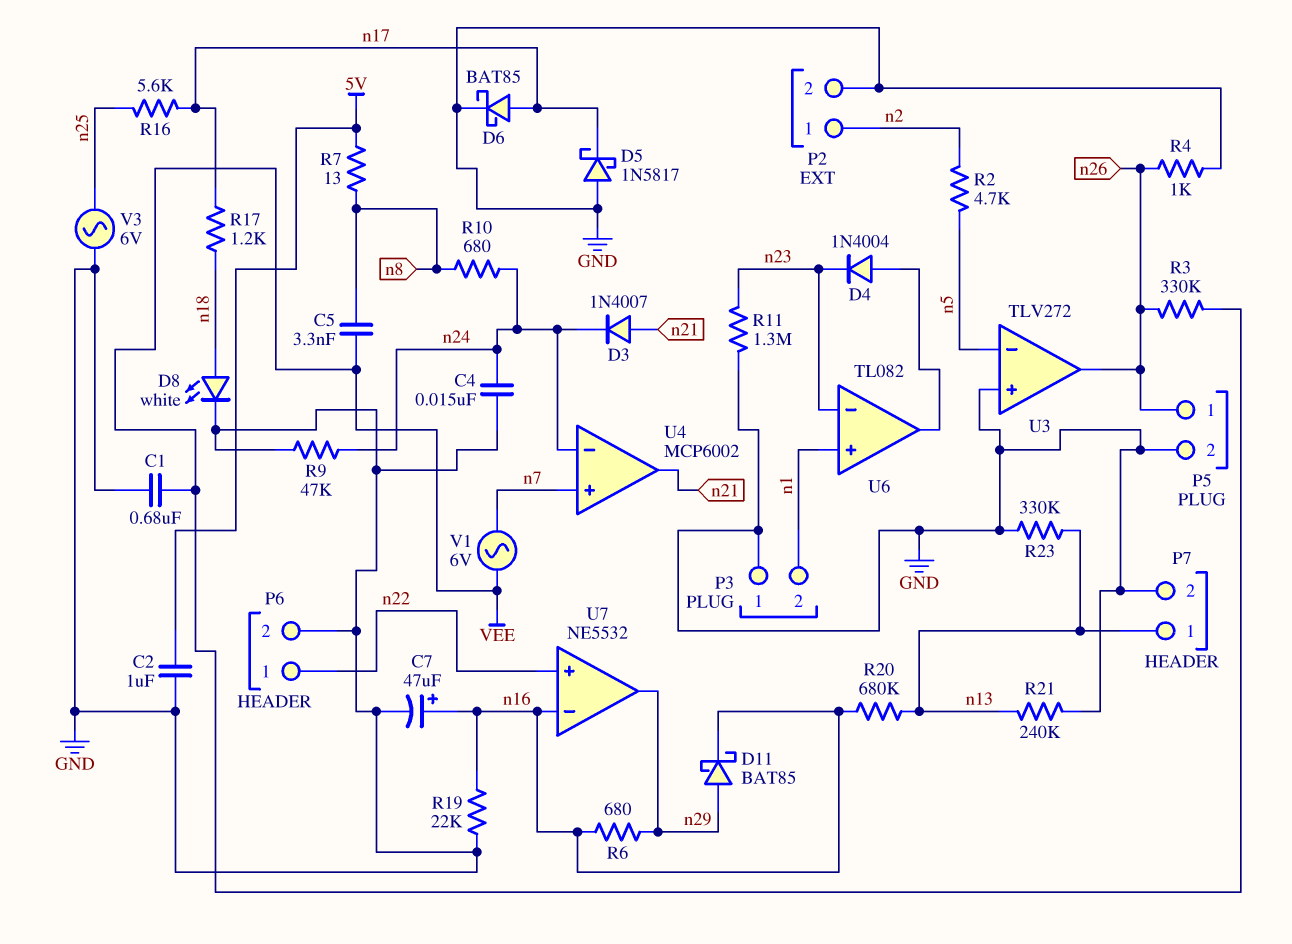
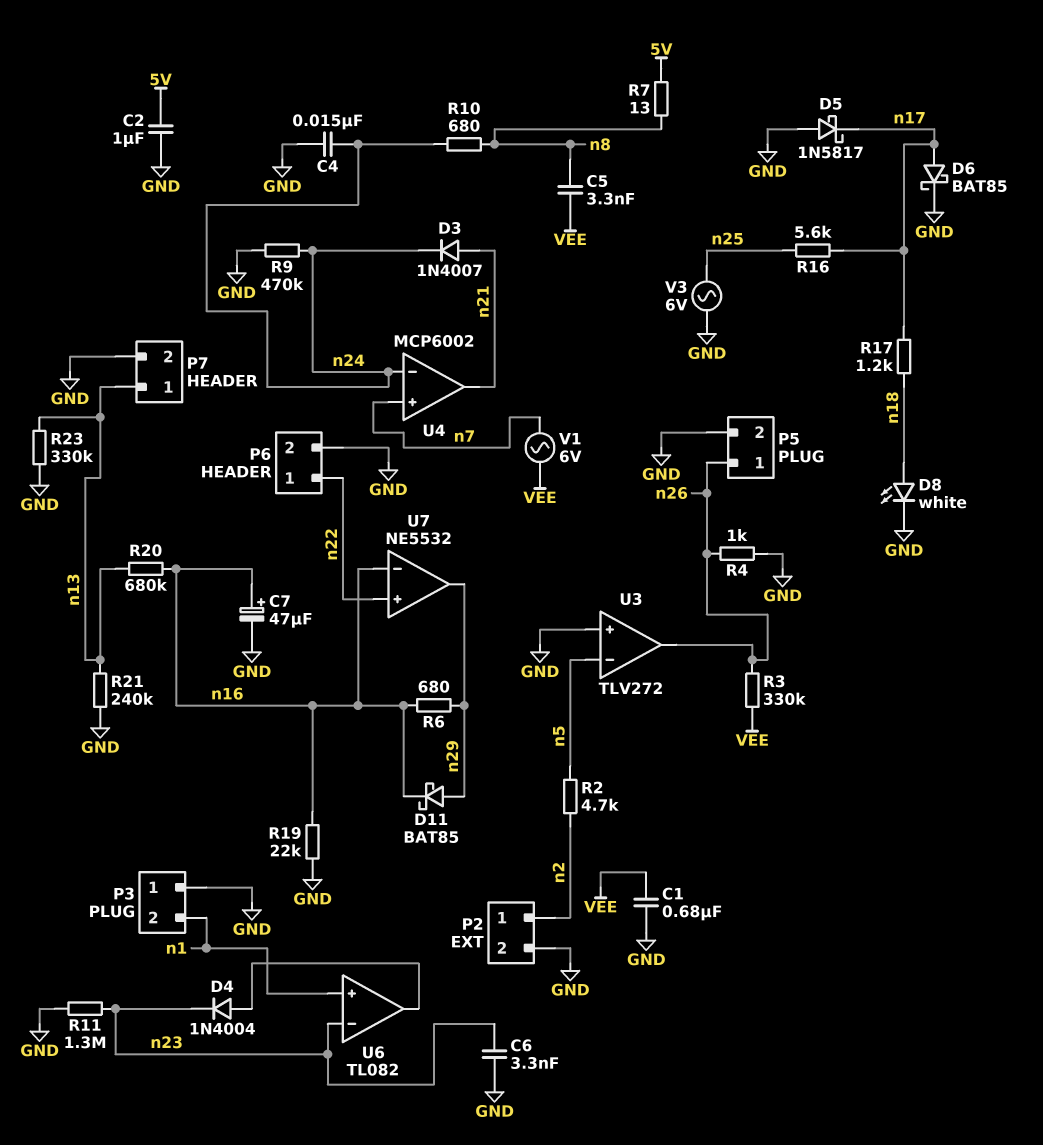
C6: none -> 3.3nF (GND, n23)
R9: 47k (GND, n24) -> 470k (GND, n24)

